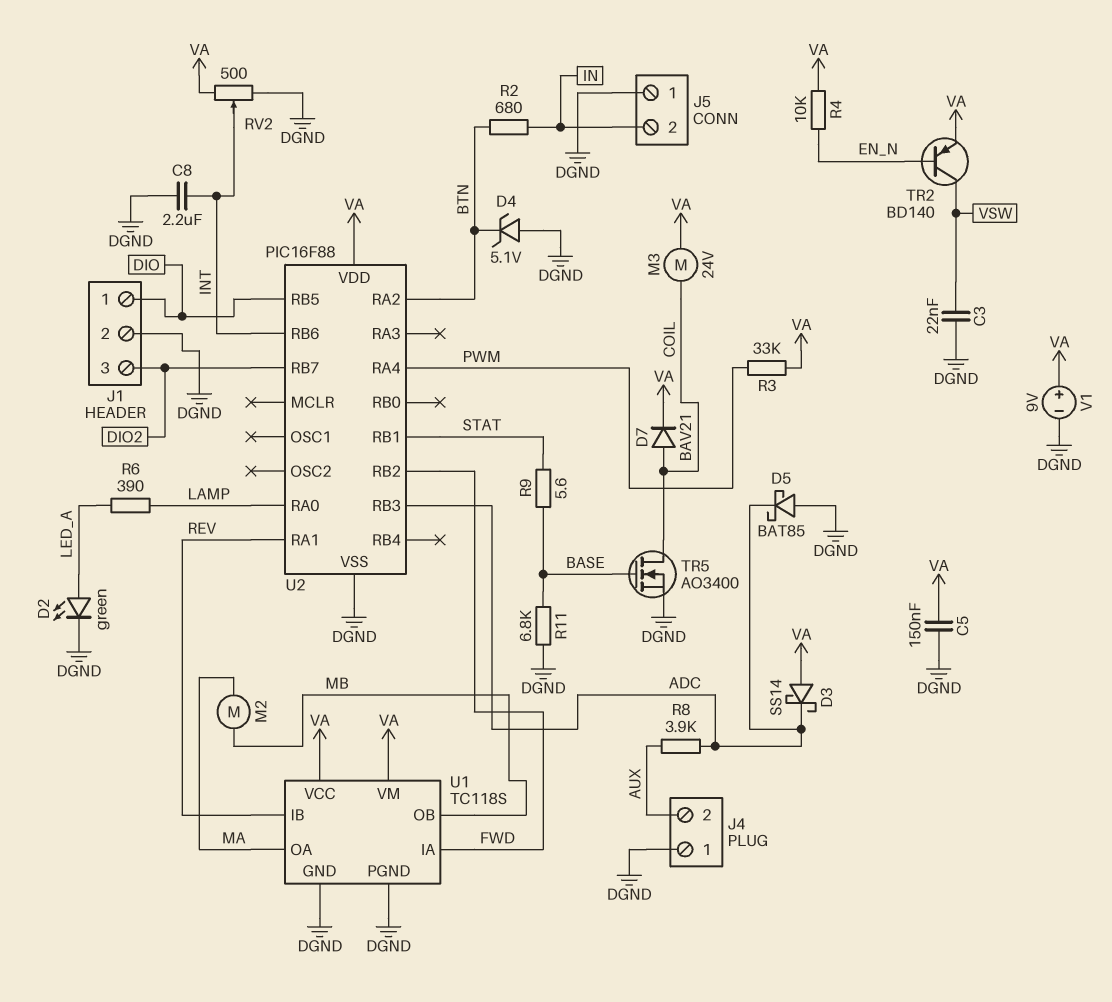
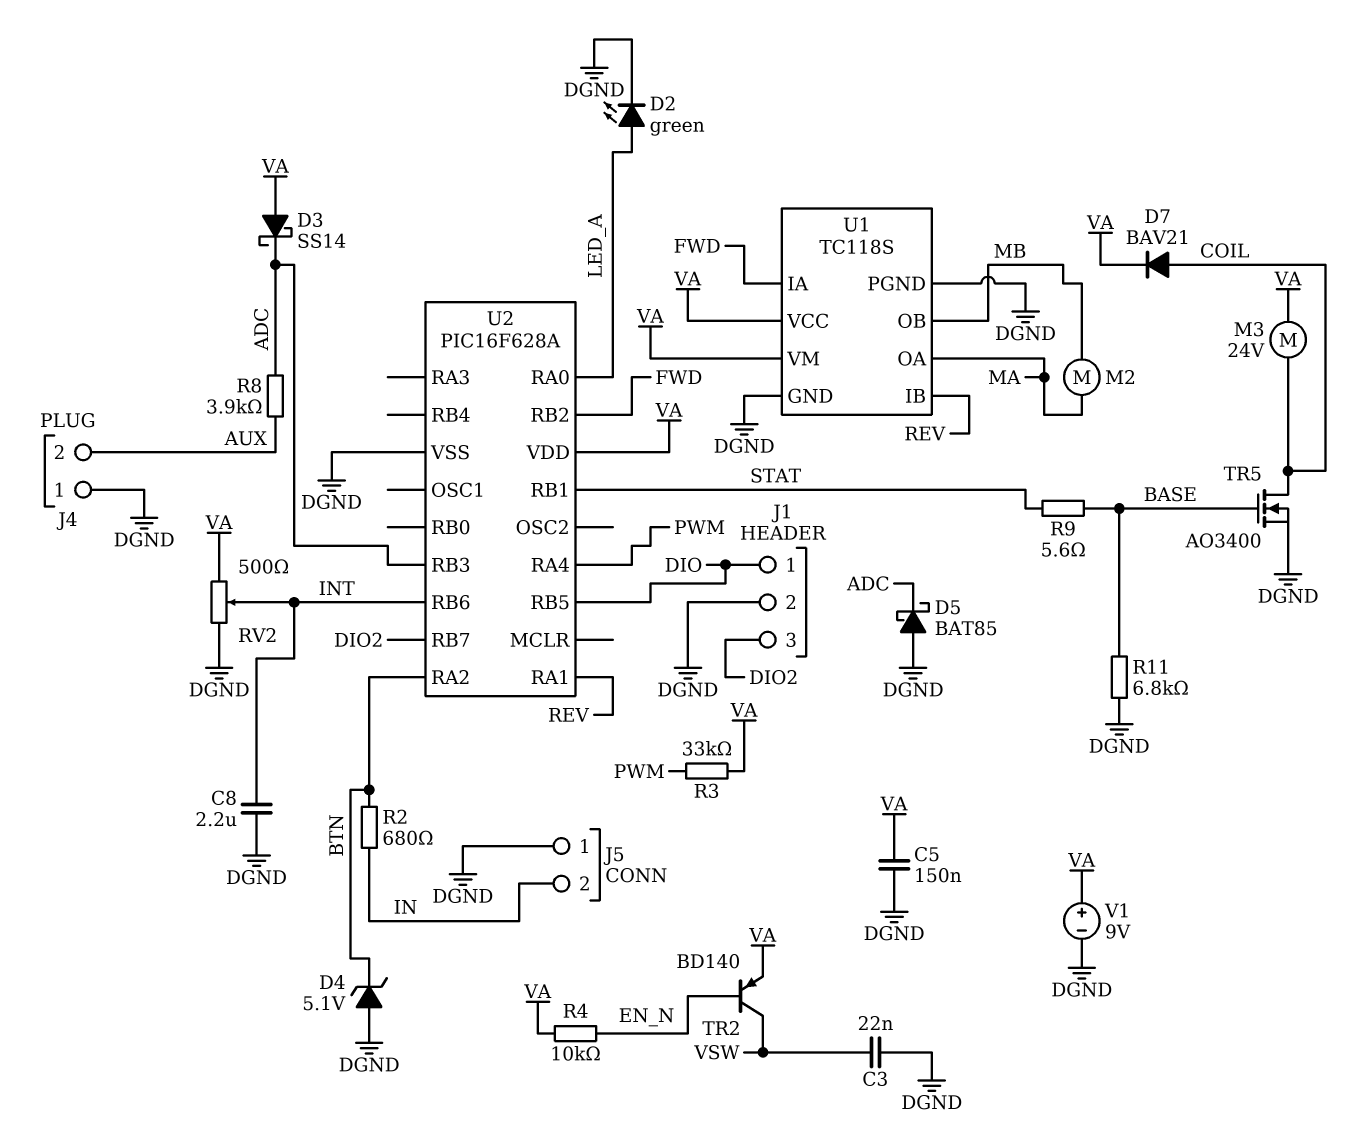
R6: 390 (LAMP, LED_A) -> none
U2: PIC16F88 -> PIC16F628A
U2 pin RA0: LAMP -> LED_A

